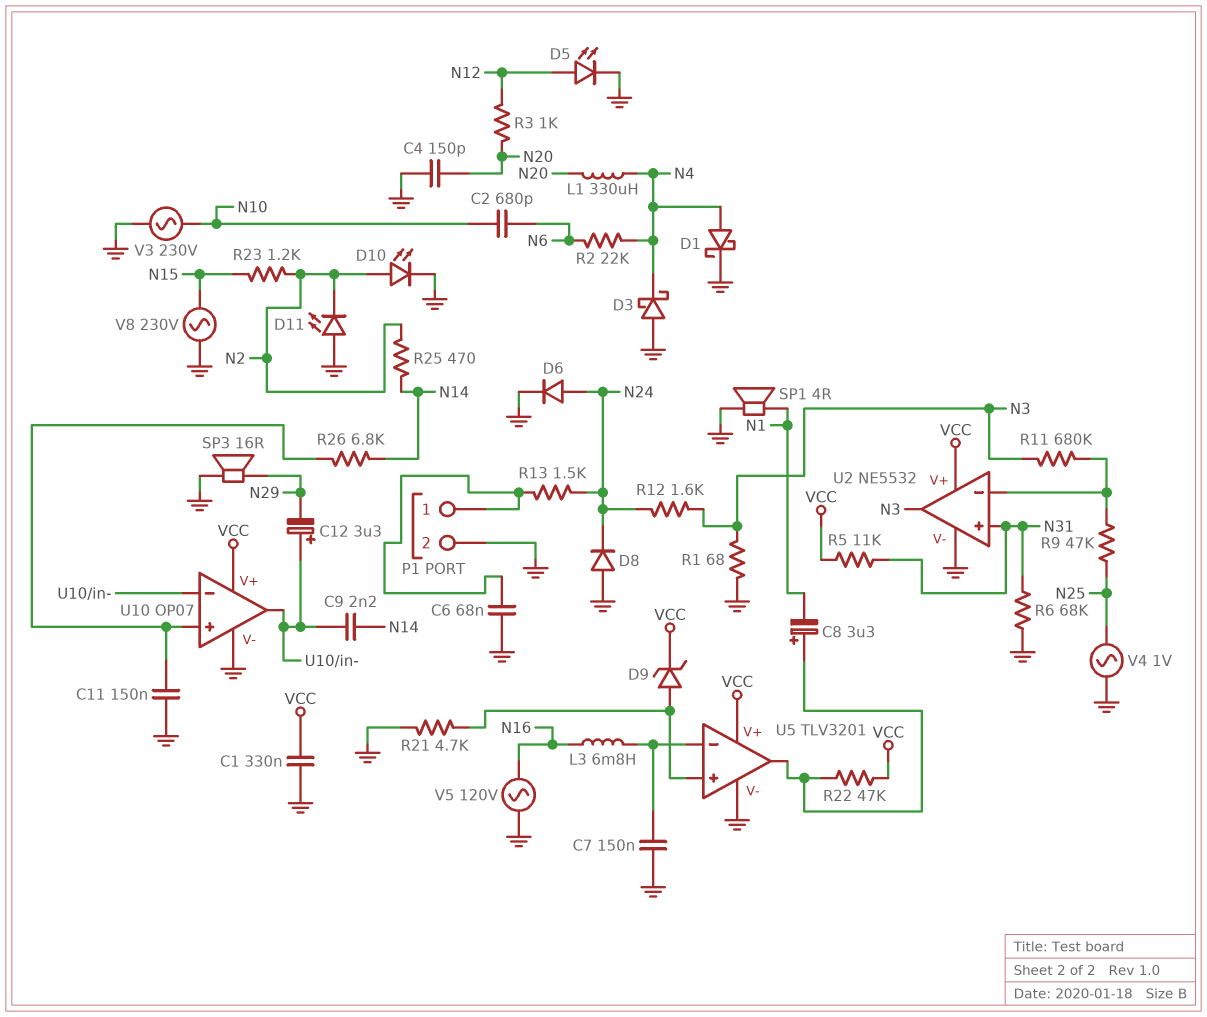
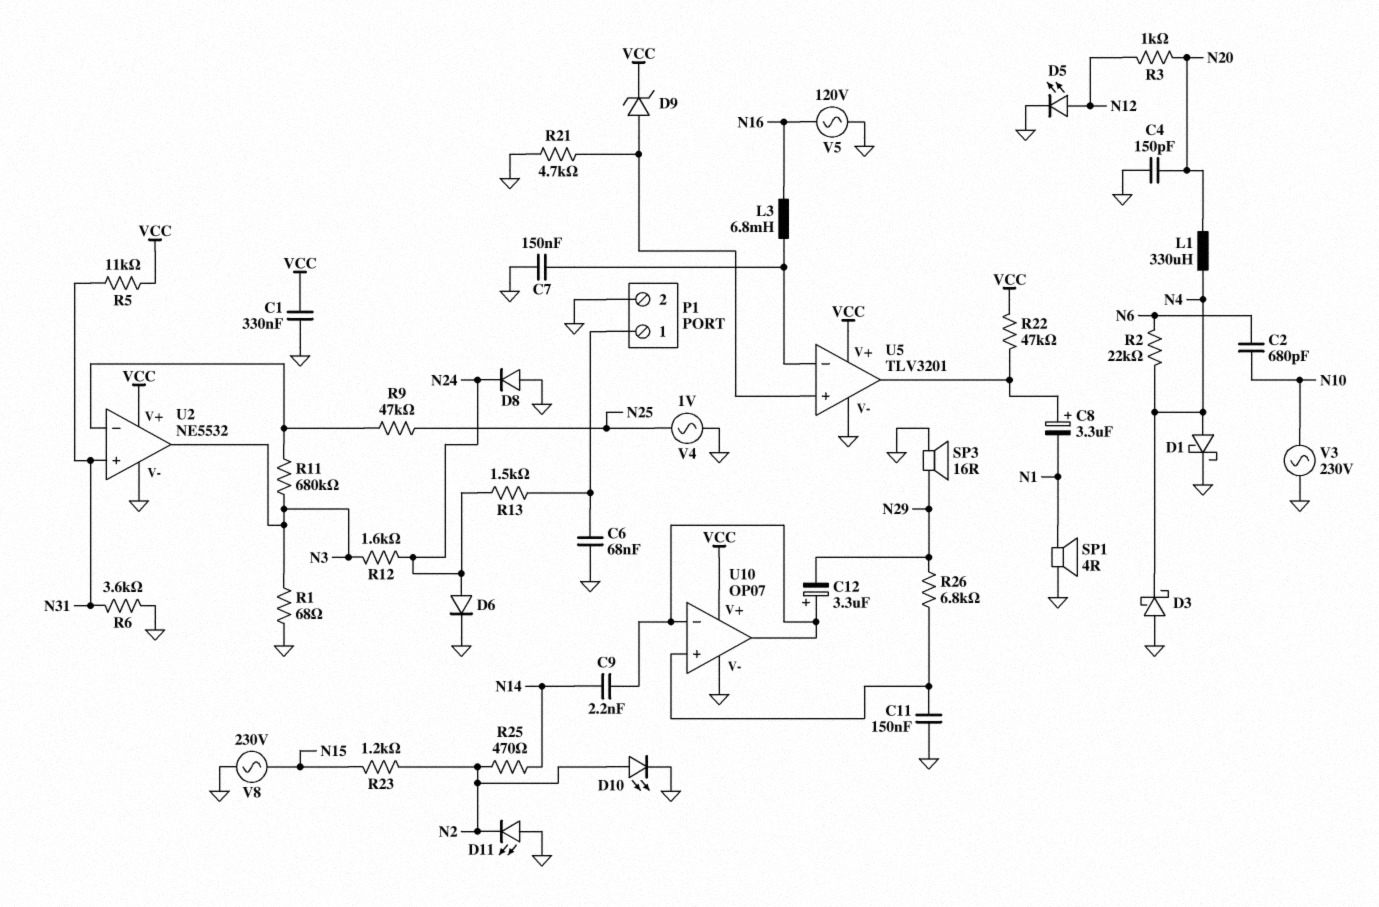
R6: 68k (GND, N31) -> 3.6k (GND, N31)
R26: 6.8k (N14, U10/in+) -> 6.8k (N29, U10/in+)

